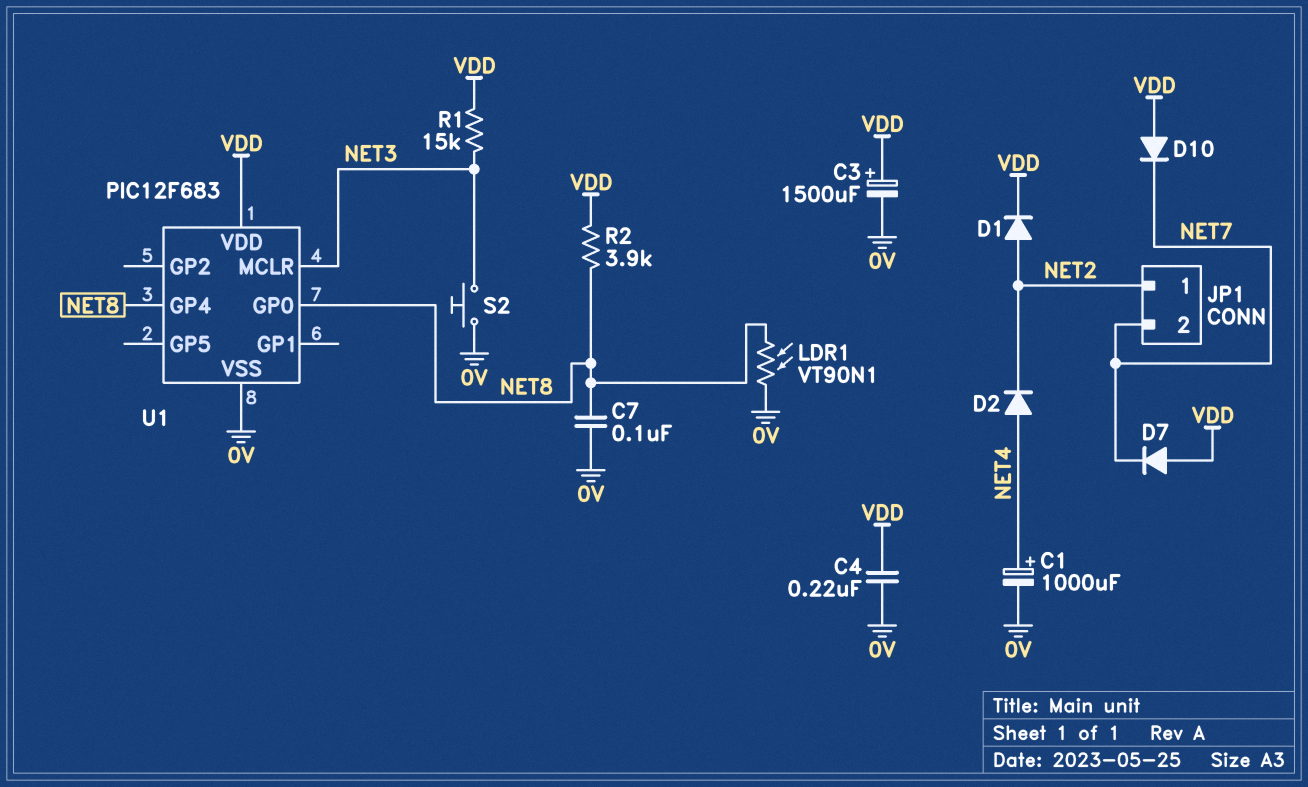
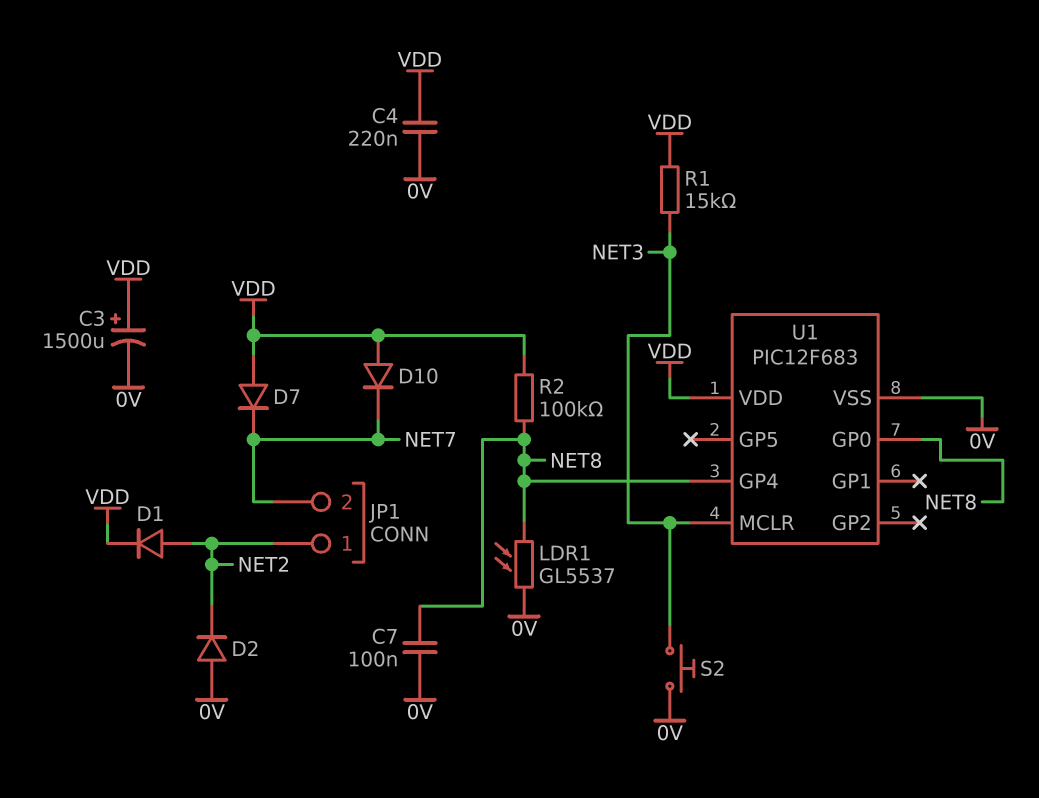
C1: 1000uF (plus NET4, minus 0V) -> none
D2: diode (A NET4, K NET2) -> diode (A 0V, K NET2)
LDR1: VT90N1 (0V, NET8) -> GL5537 (0V, NET8)
R2: 3.9k (NET8, VDD) -> 100k (NET8, VDD)

